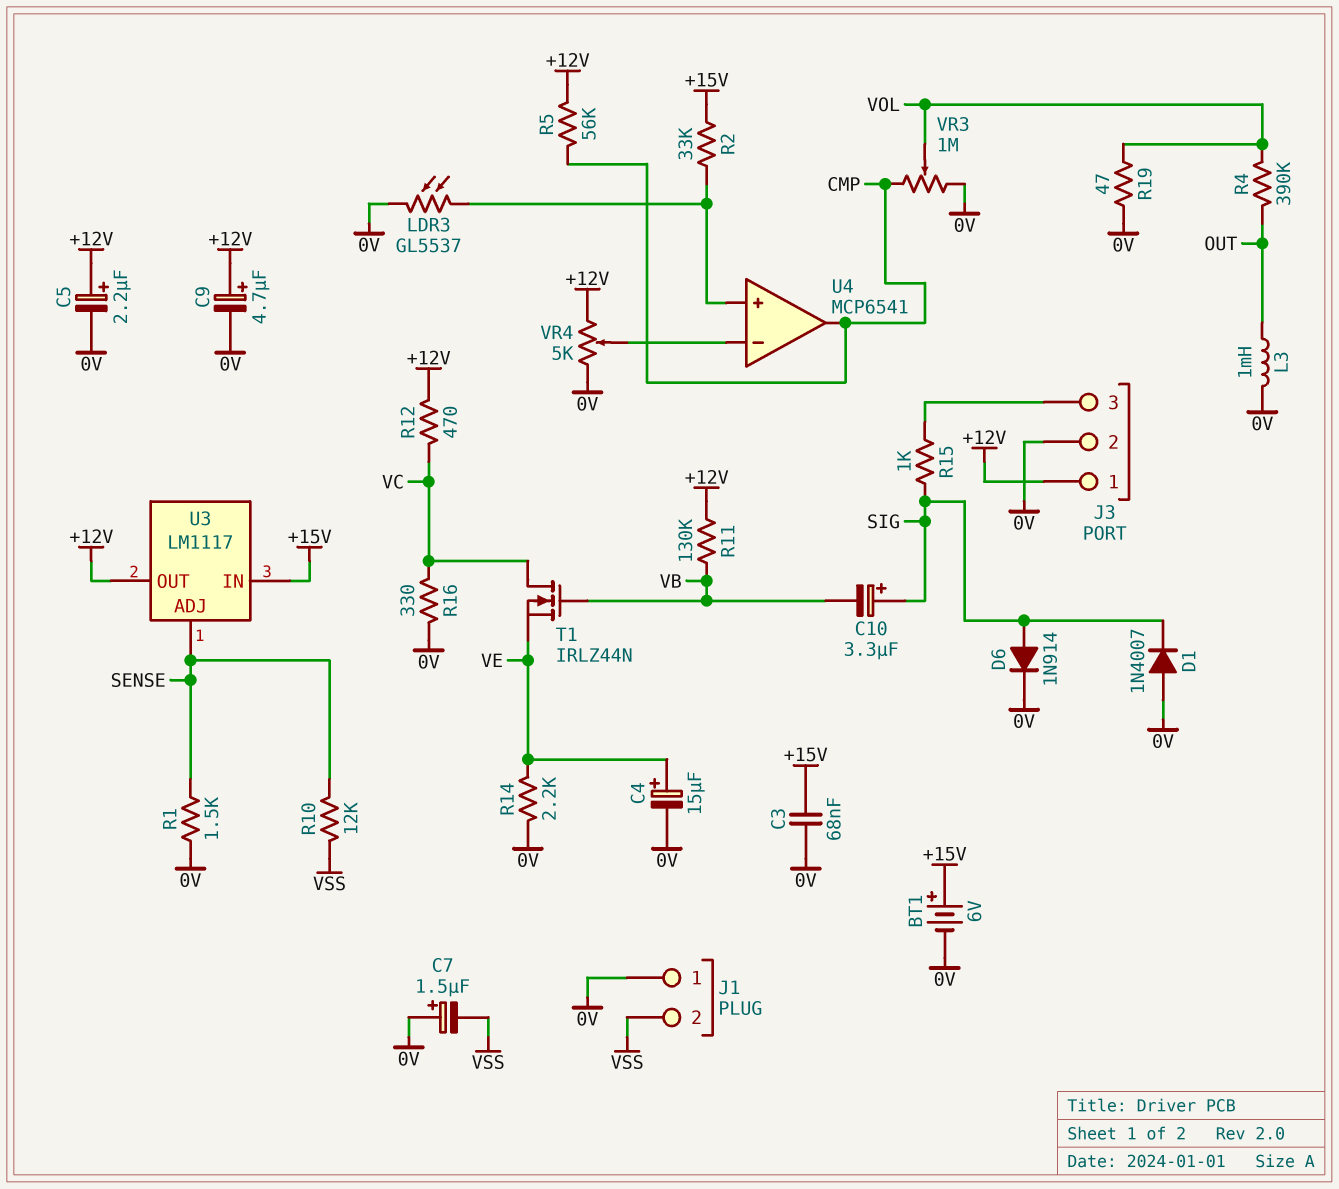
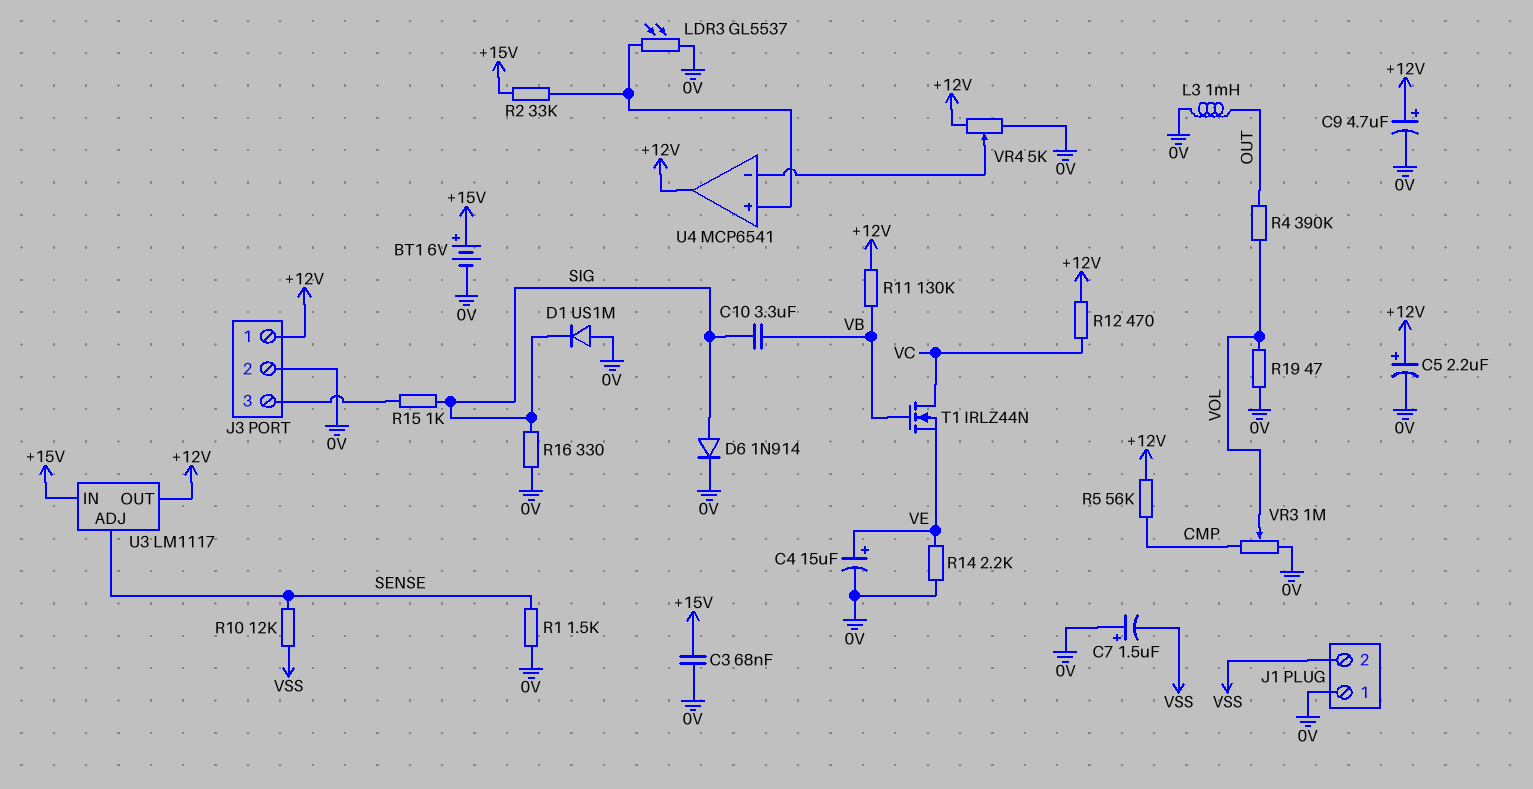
C10: 3.3uF (plus SIG, minus VB) -> 3.3uF (SIG, VB)
D1: diode 1N4007 (A 0V, K SIG) -> diode US1M (A 0V, K SIG)
R16: 330 (0V, VC) -> 330 (0V, SIG)
U4 pin out: CMP -> +12V

